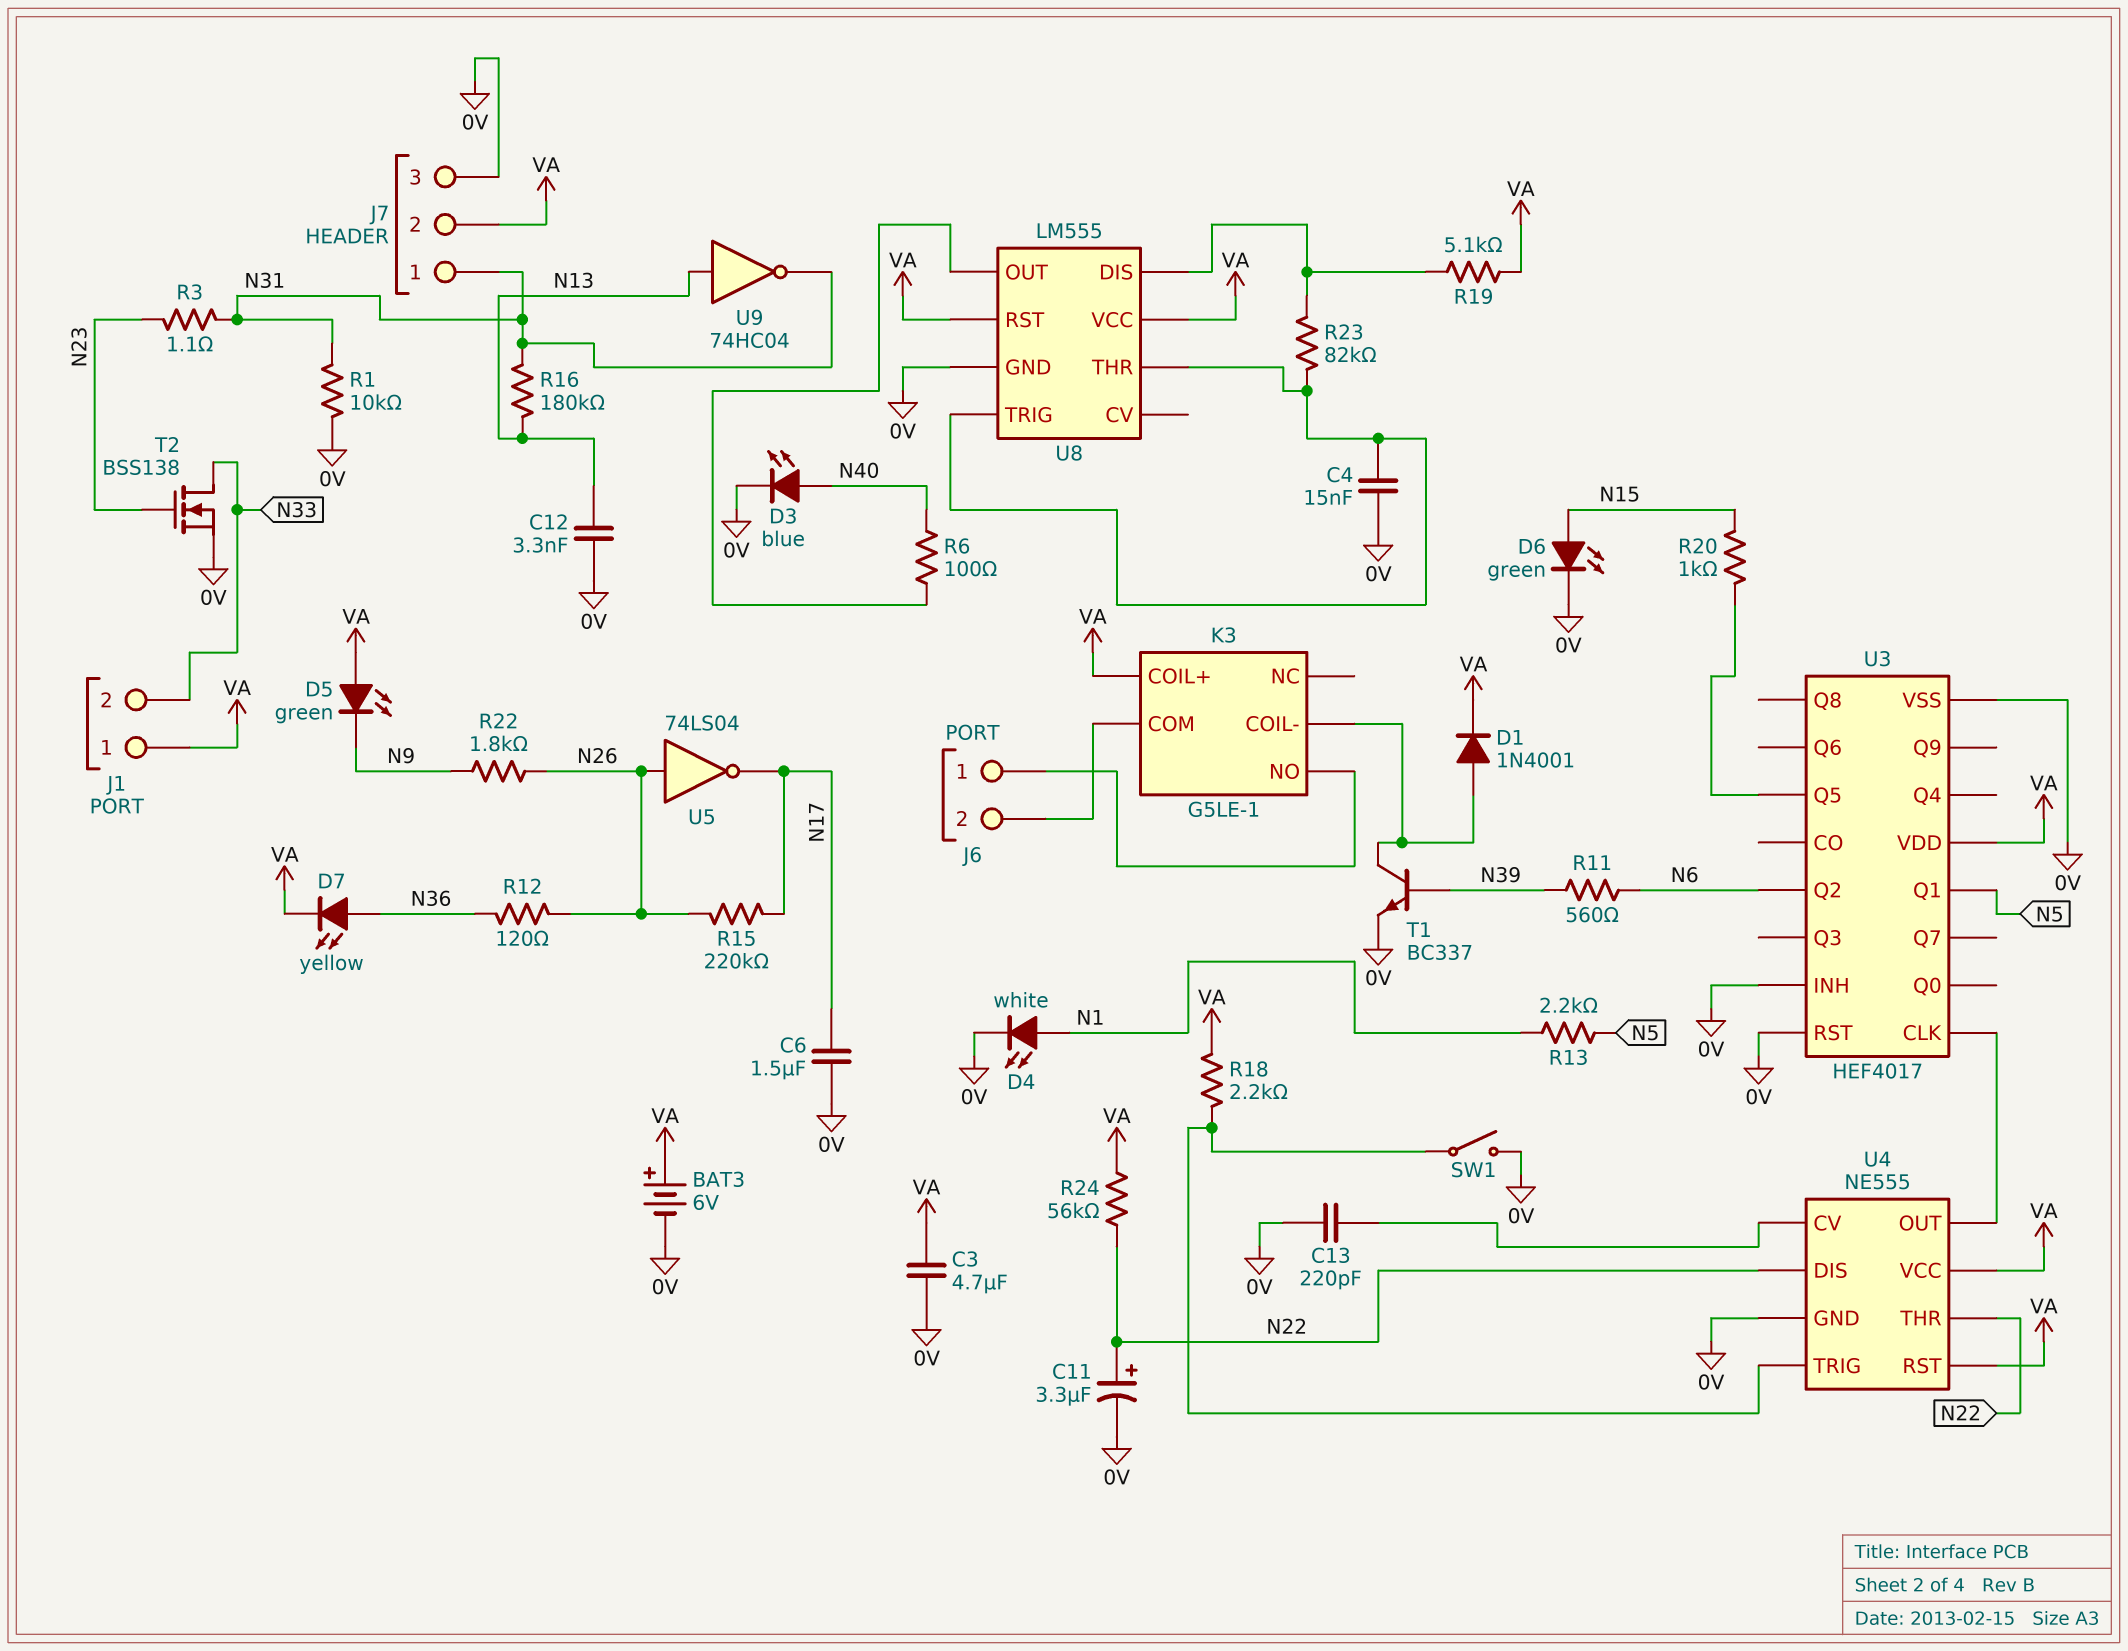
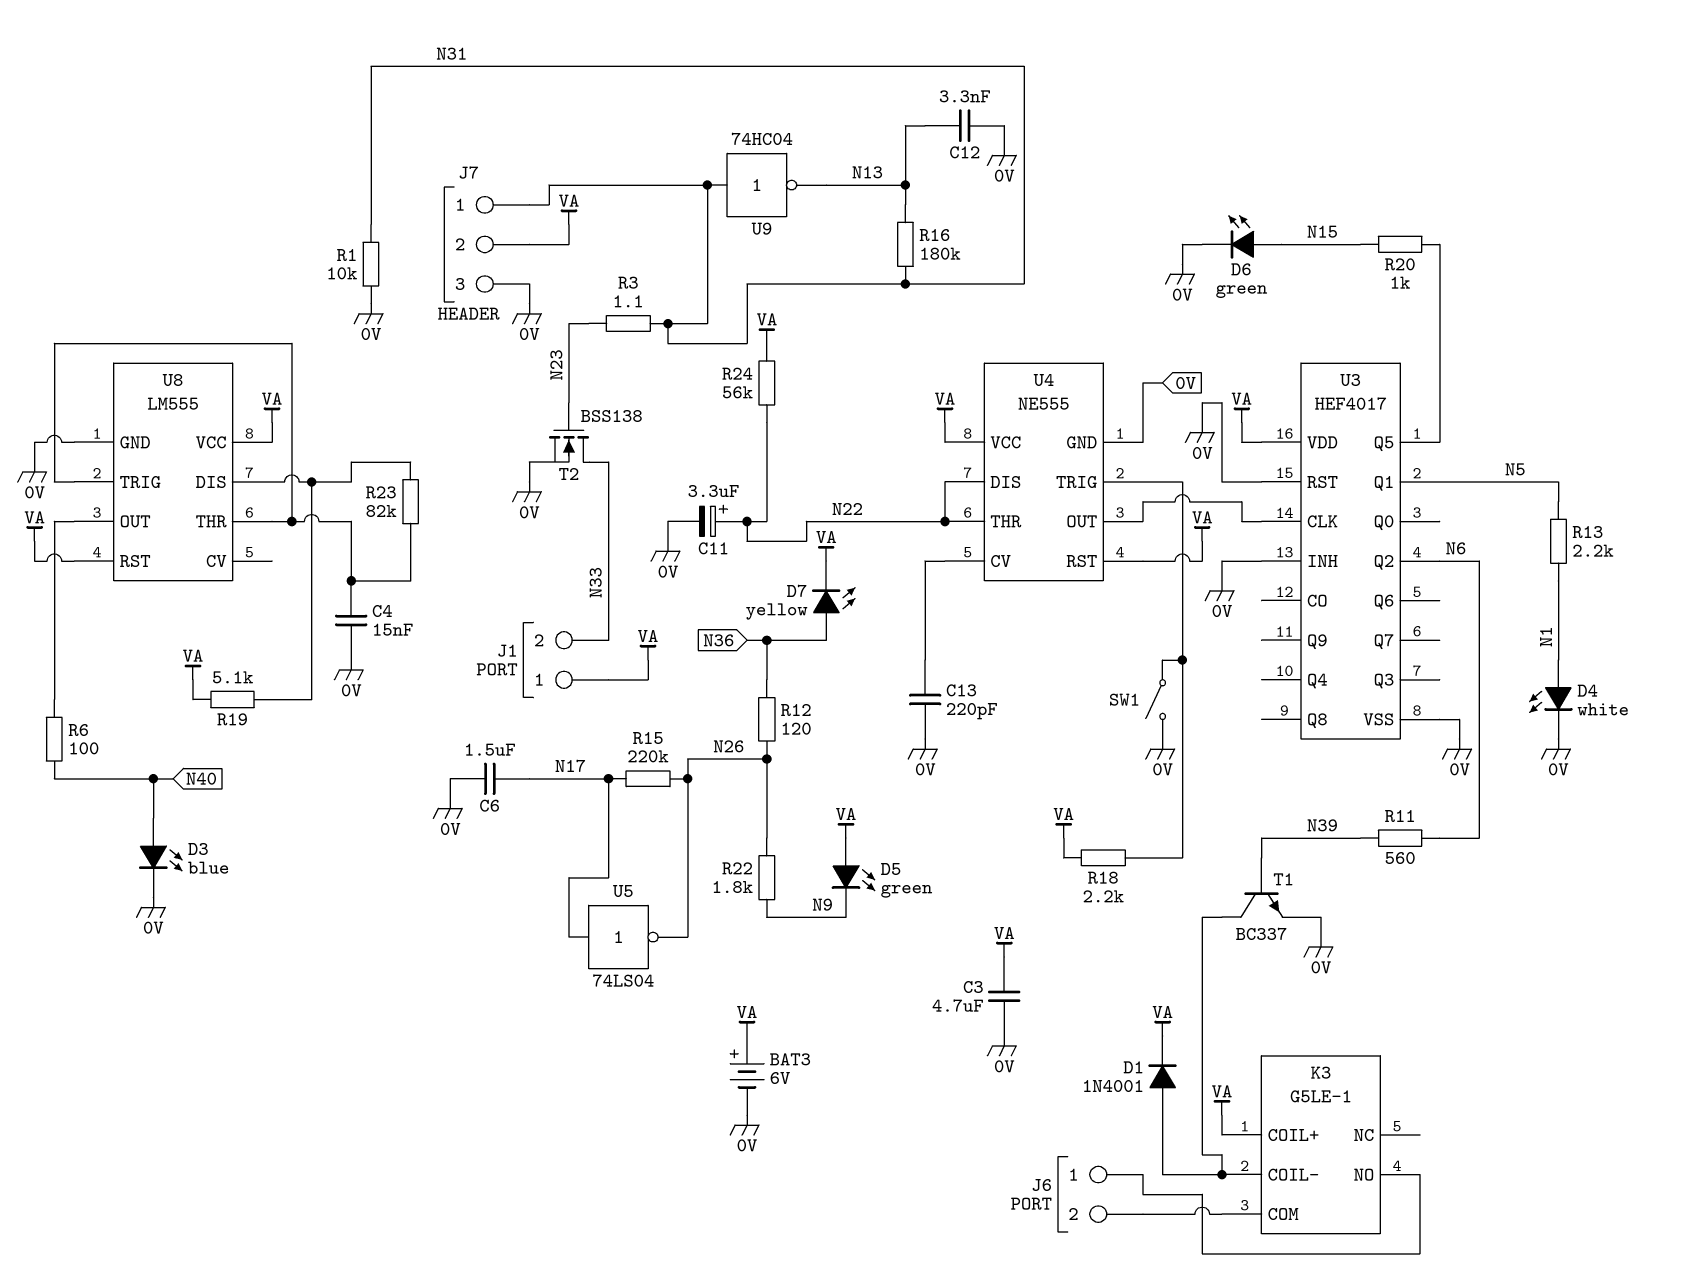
U5: NOT 74LS04 (in N26, out N17) -> NOT 74LS04 (in N17, out N26)
U9: NOT 74HC04 (in N13, out N31) -> NOT 74HC04 (in N31, out N13)

